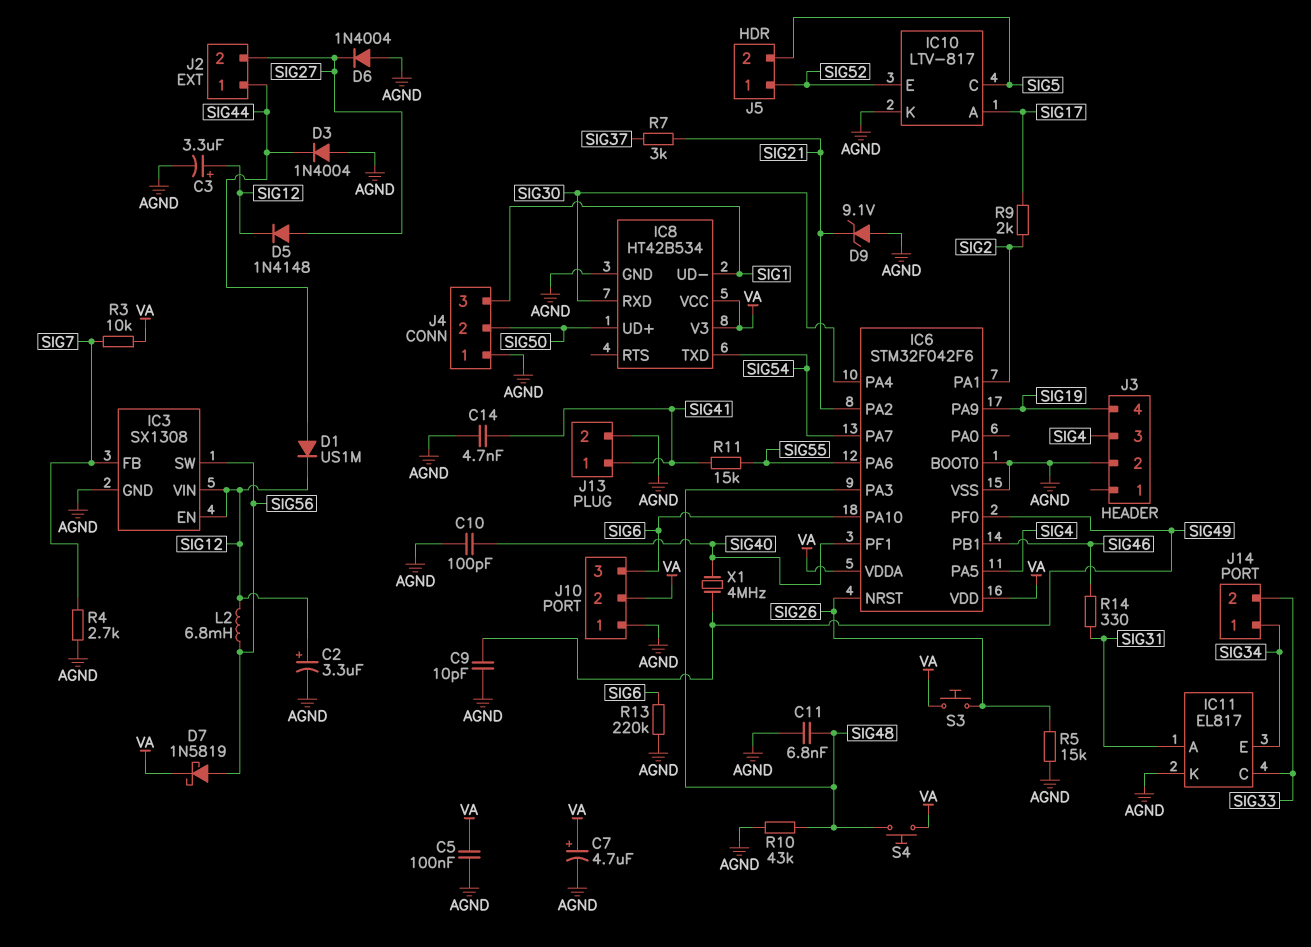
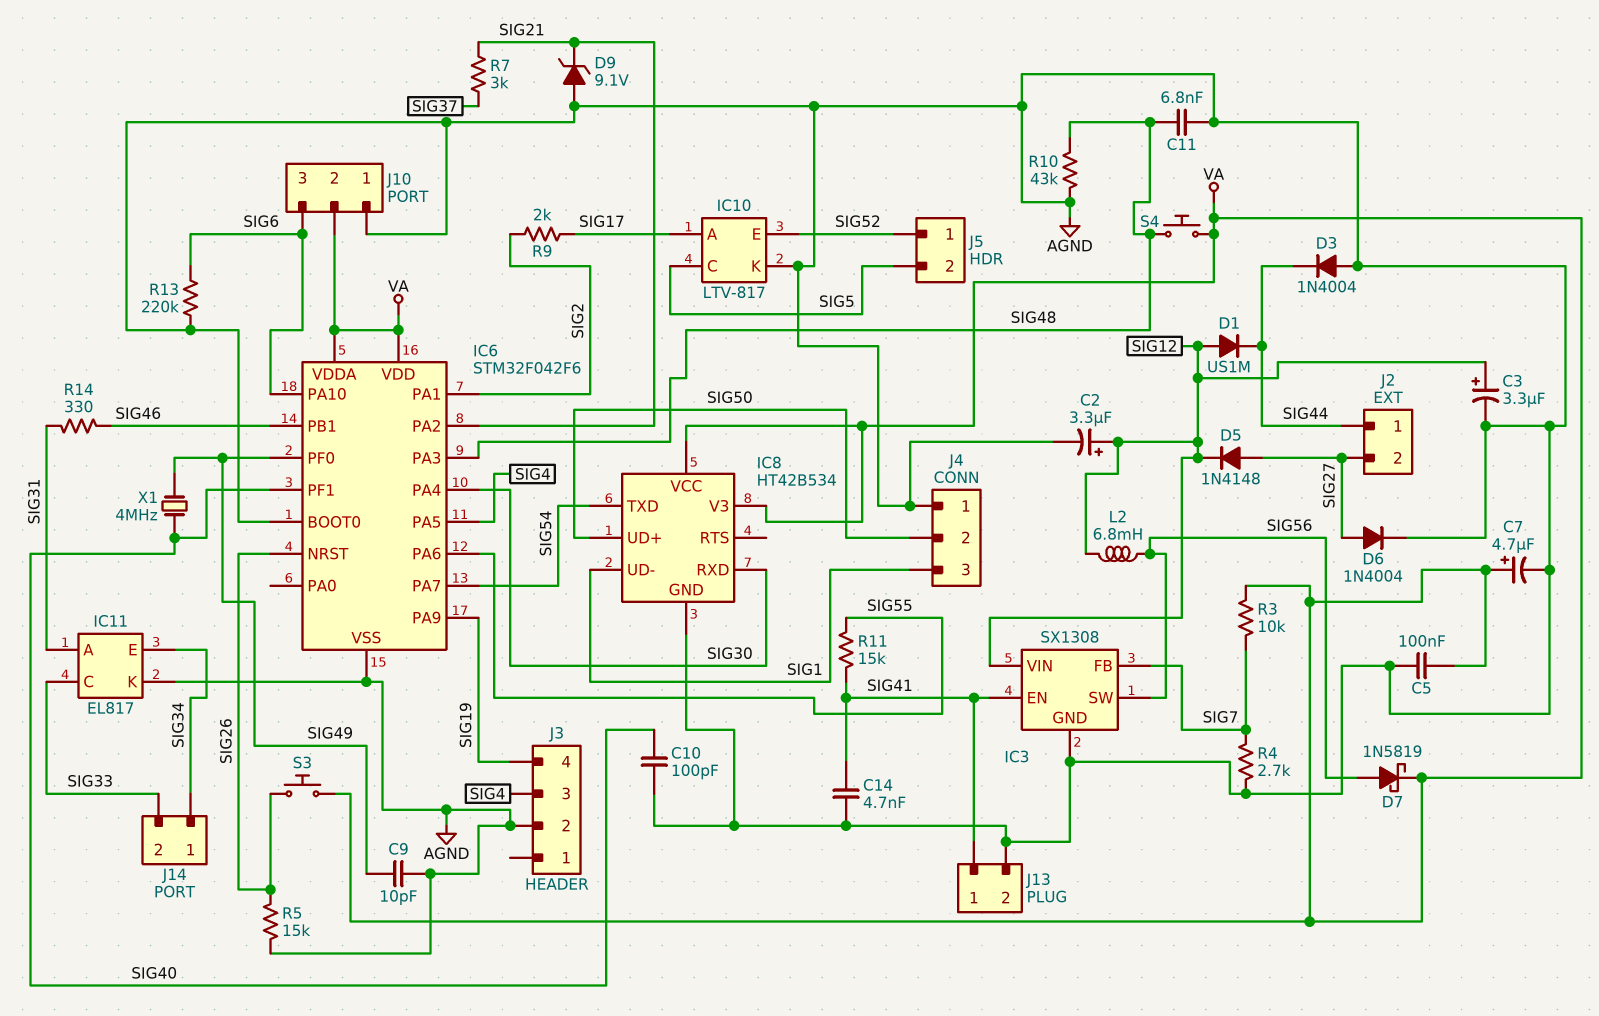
D1: diode US1M (A SIG44, K SIG12) -> diode US1M (A SIG12, K SIG44)
D6: diode 1N4004 (A AGND, K SIG27) -> diode 1N4004 (A SIG27, K AGND)
IC3 pin EN: SIG12 -> SIG41

